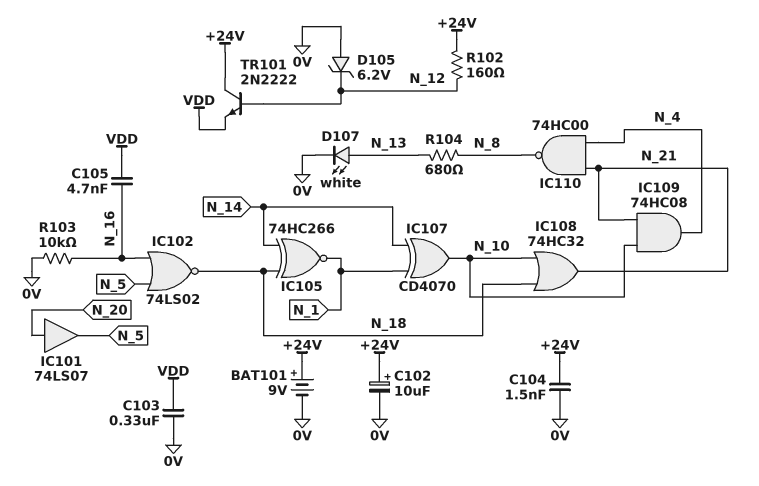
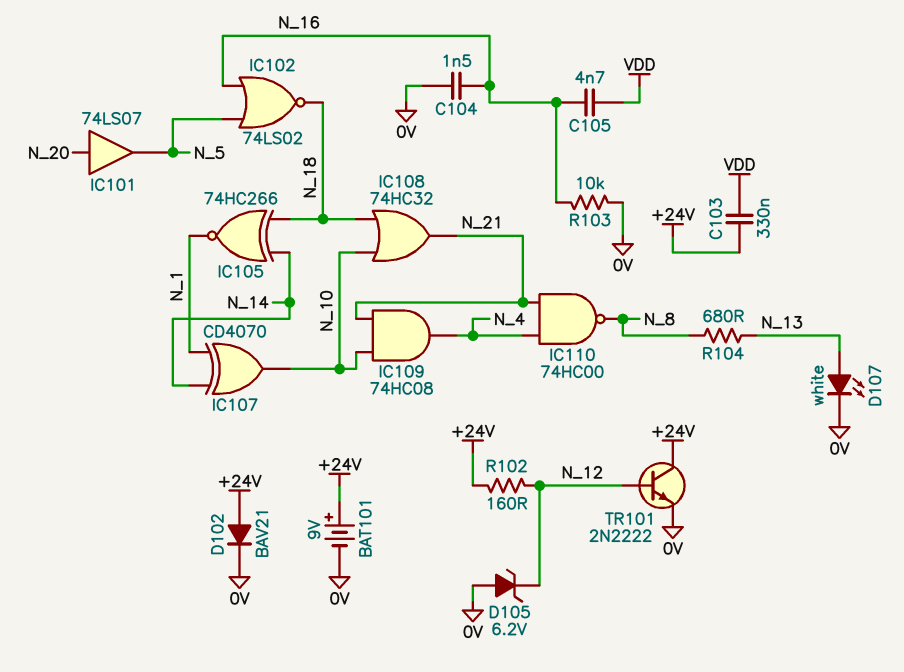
C102: 10uF (plus +24V, minus 0V) -> none
C103: 330nF (0V, VDD) -> 330nF (+24V, VDD)
C104: 1.5nF (+24V, 0V) -> 1.5nF (0V, N_16)
D102: none -> diode BAV21 (A +24V, K 0V)
TR101: NPN 2N2222 (B N_12, C +24V, E VDD) -> NPN 2N2222 (B N_12, C +24V, E 0V)

